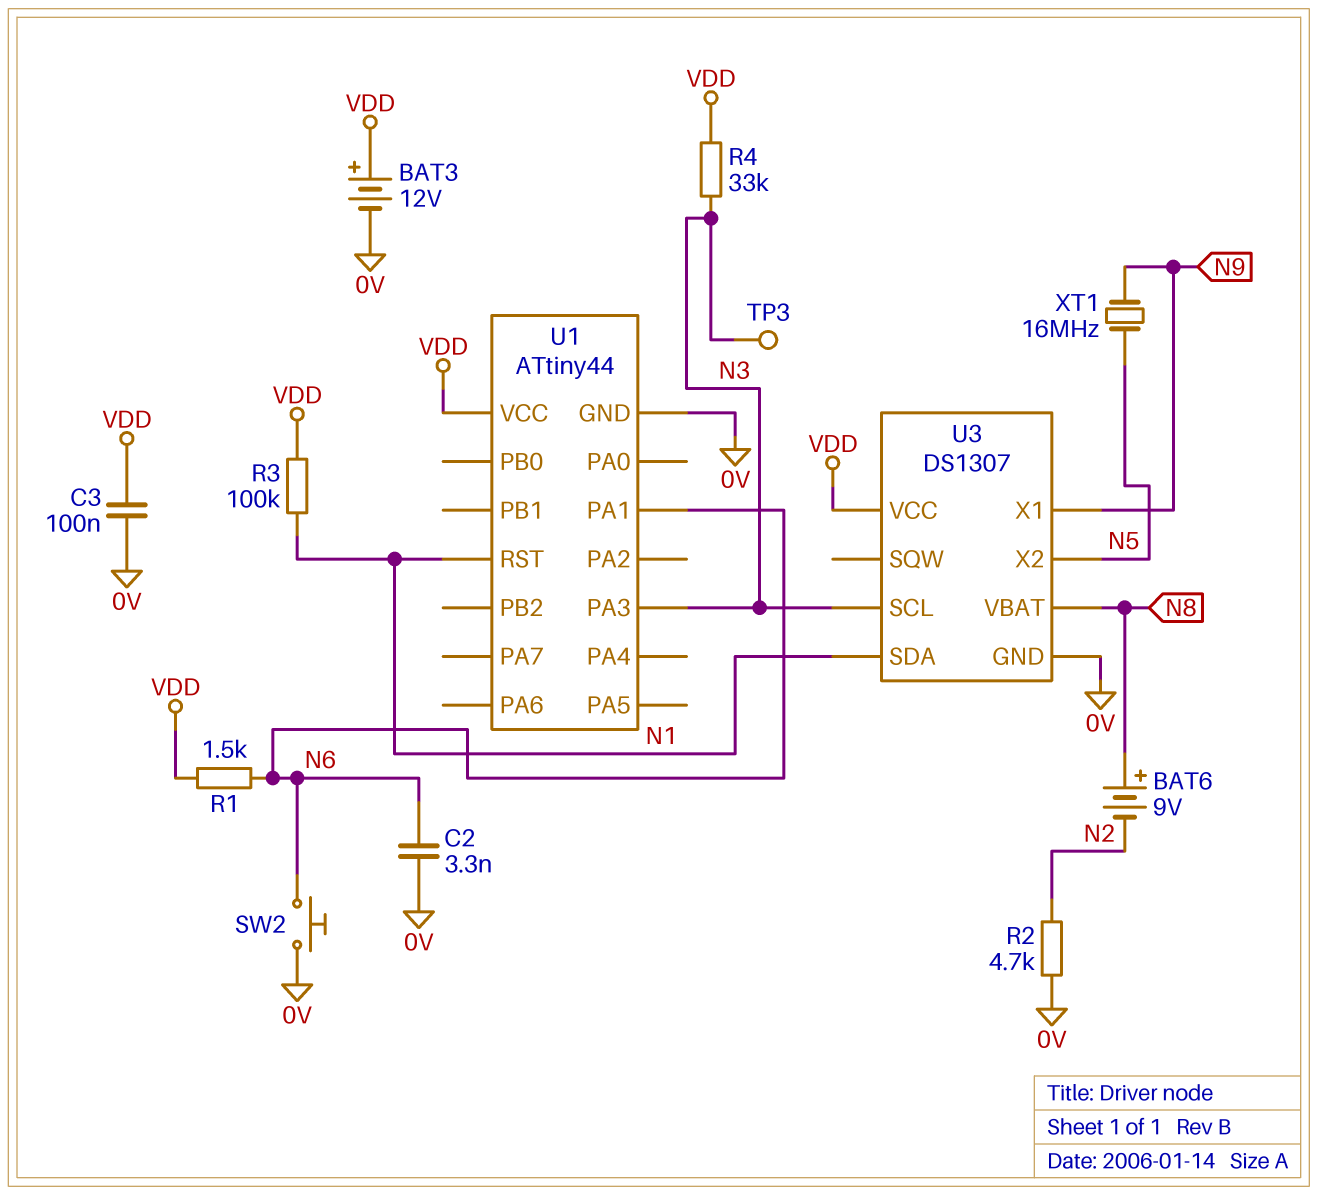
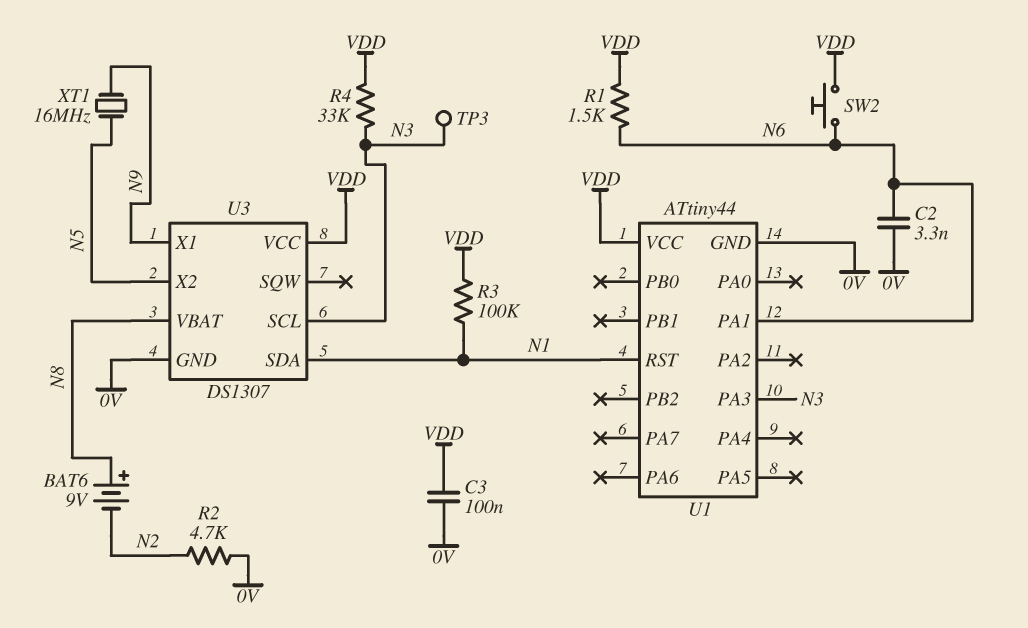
BAT3: 12V (plus VDD, minus 0V) -> none
SW2: button (0V, N6) -> button (N6, VDD)

